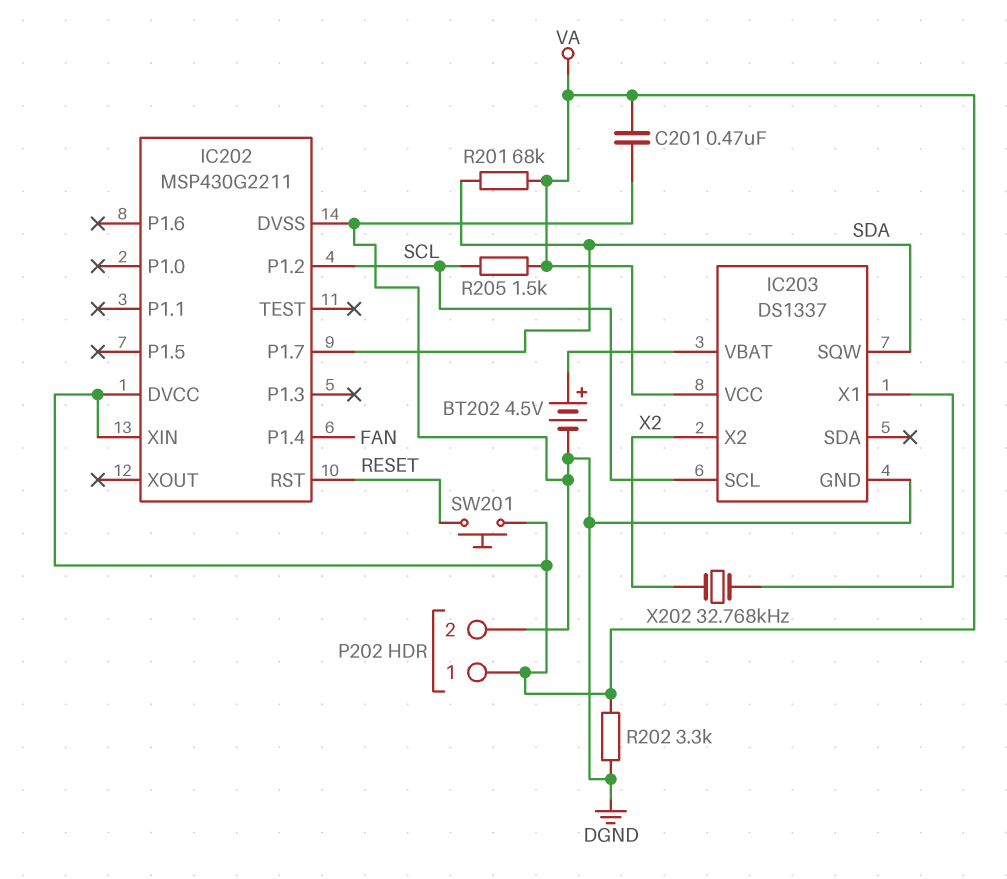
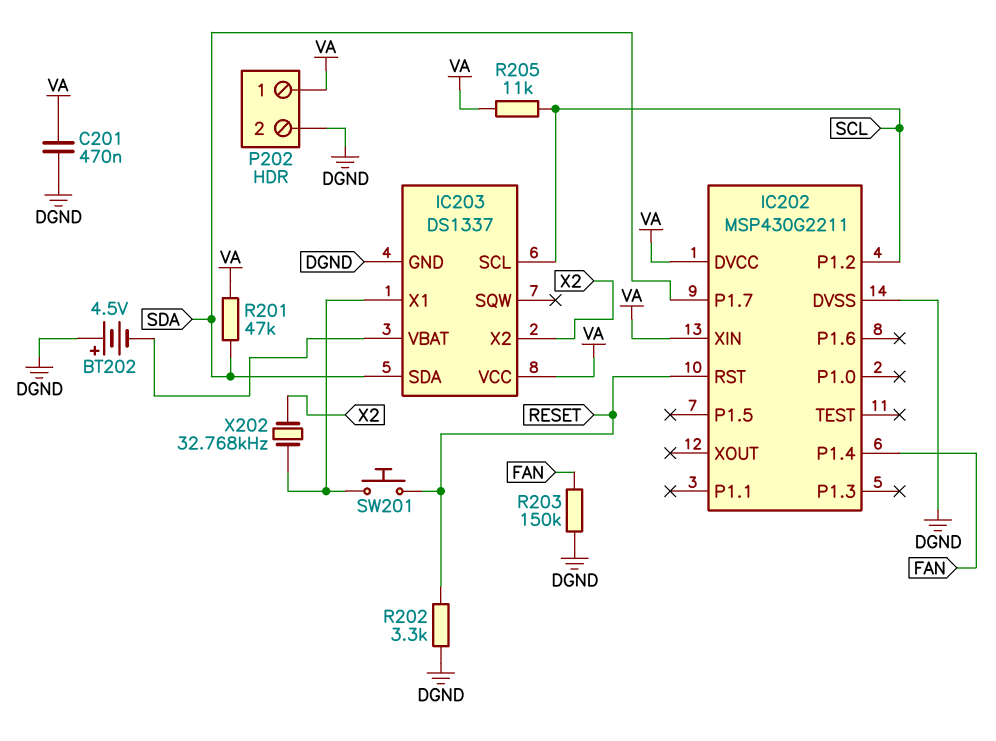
BT202: 4.5V (plus IC203/VBAT, minus DGND) -> 4.5V (plus DGND, minus IC203/VBAT)
IC203 pin SDA: none -> SDA
IC203 pin SQW: SDA -> none
R201: 68k (SDA, VA) -> 47k (SDA, VA)
R202: 3.3k (DGND, VA) -> 3.3k (DGND, RESET)
R203: none -> 150k (DGND, FAN)
R205: 1.5k (SCL, VA) -> 11k (SCL, VA)
SW201: button (RESET, VA) -> button (IC203/X1, RESET)

